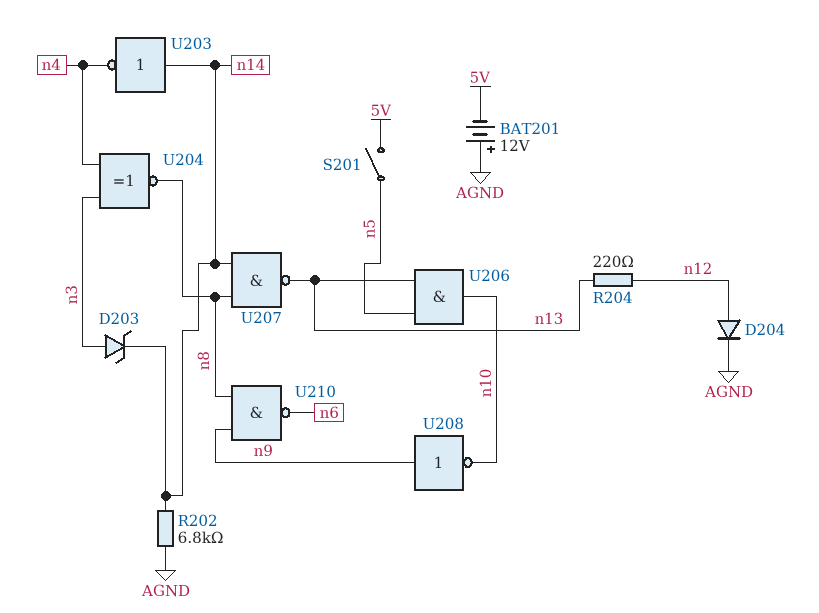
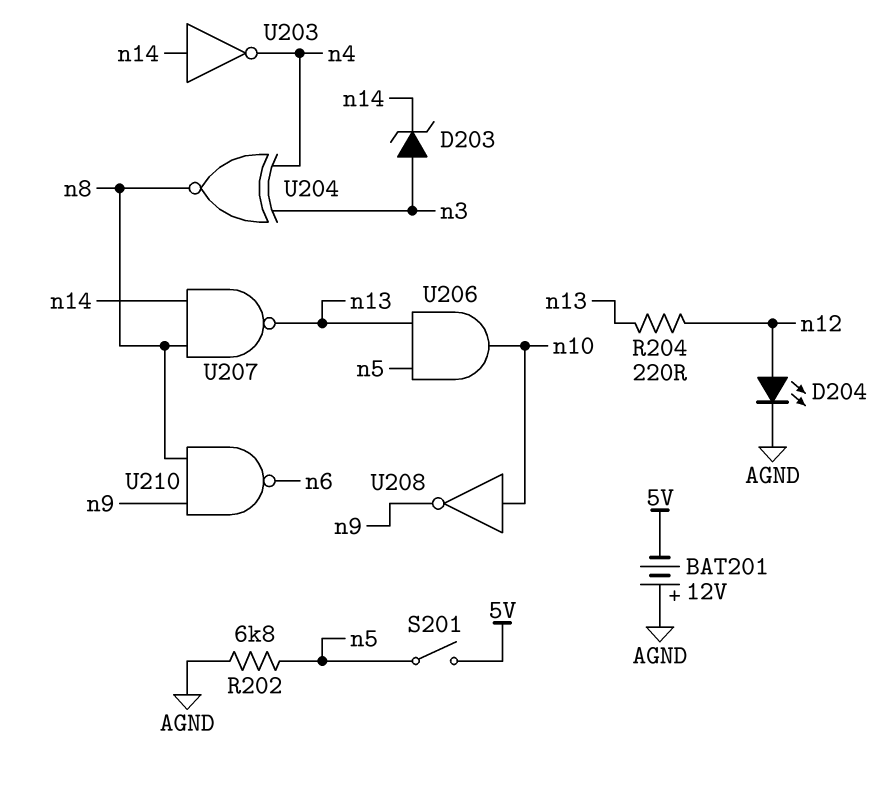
D204: diode (A n12, K AGND) -> LED (A n12, K AGND)
R202: 6.8k (AGND, n14) -> 6.8k (AGND, n5)
U208: NOT (in n9, out n10) -> NOT (in n10, out n9)

